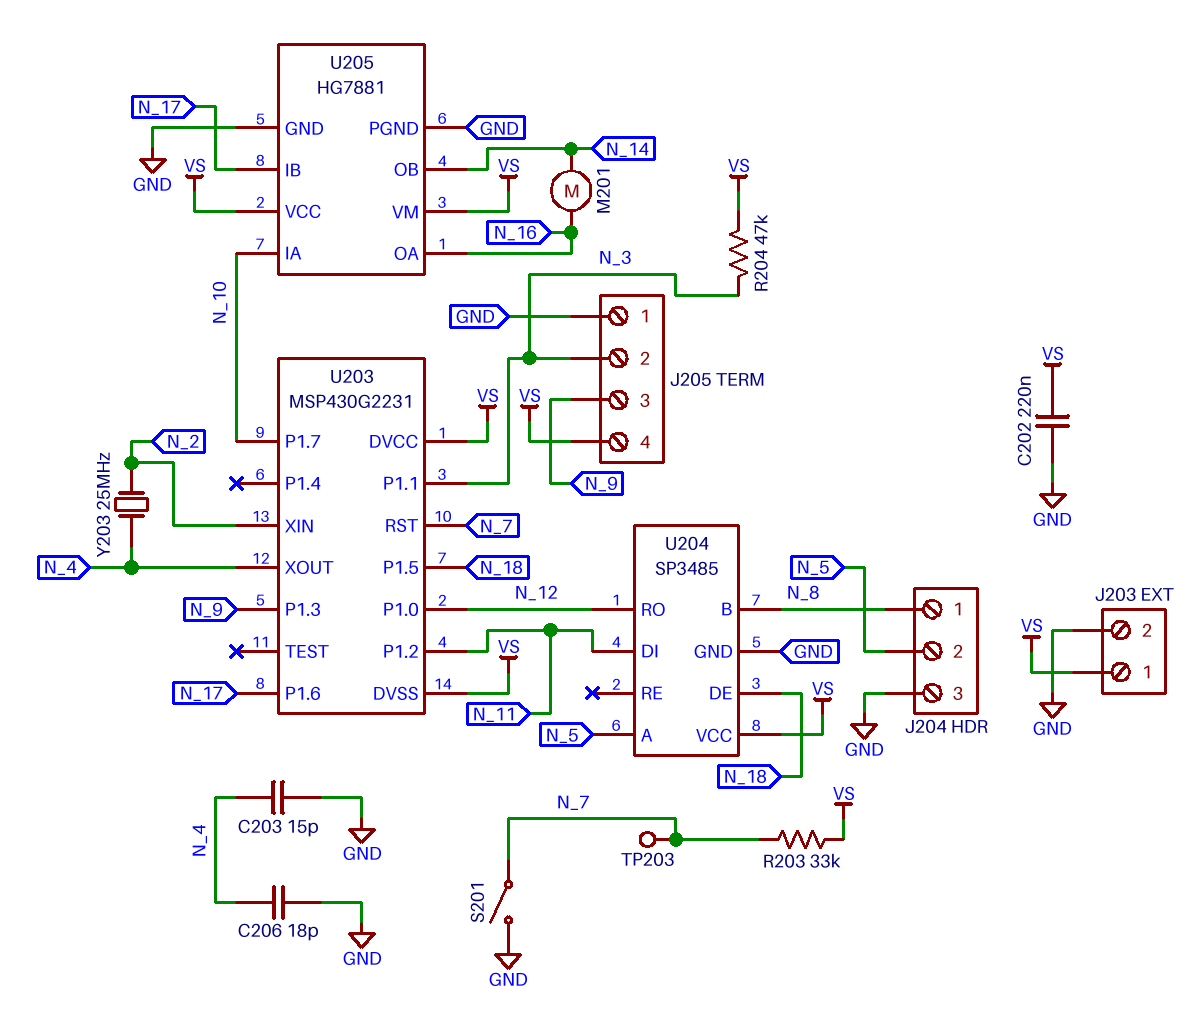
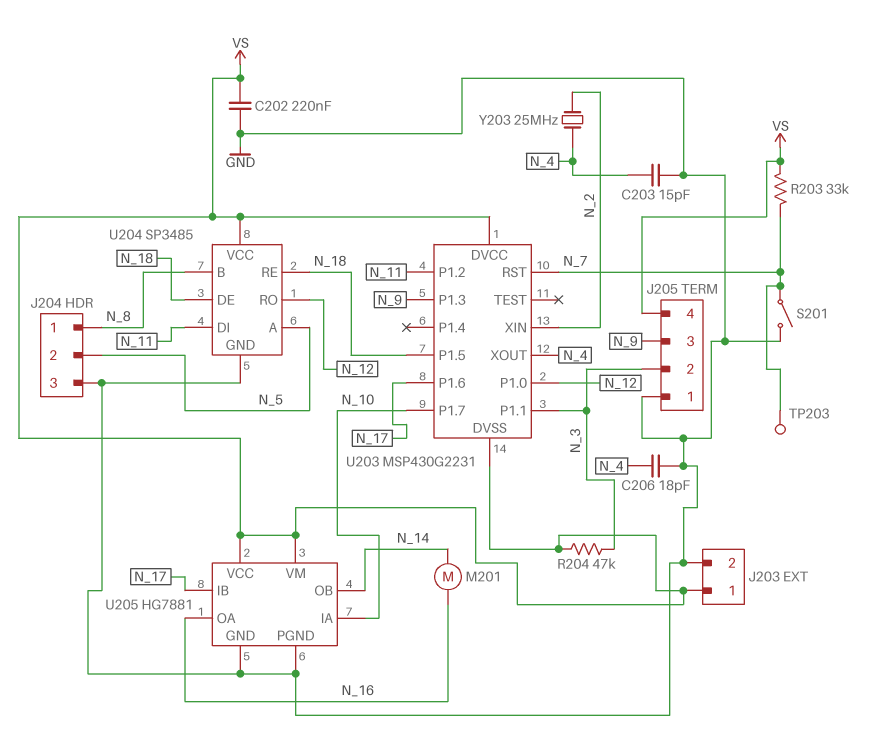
U204 pin RE: none -> N_18

